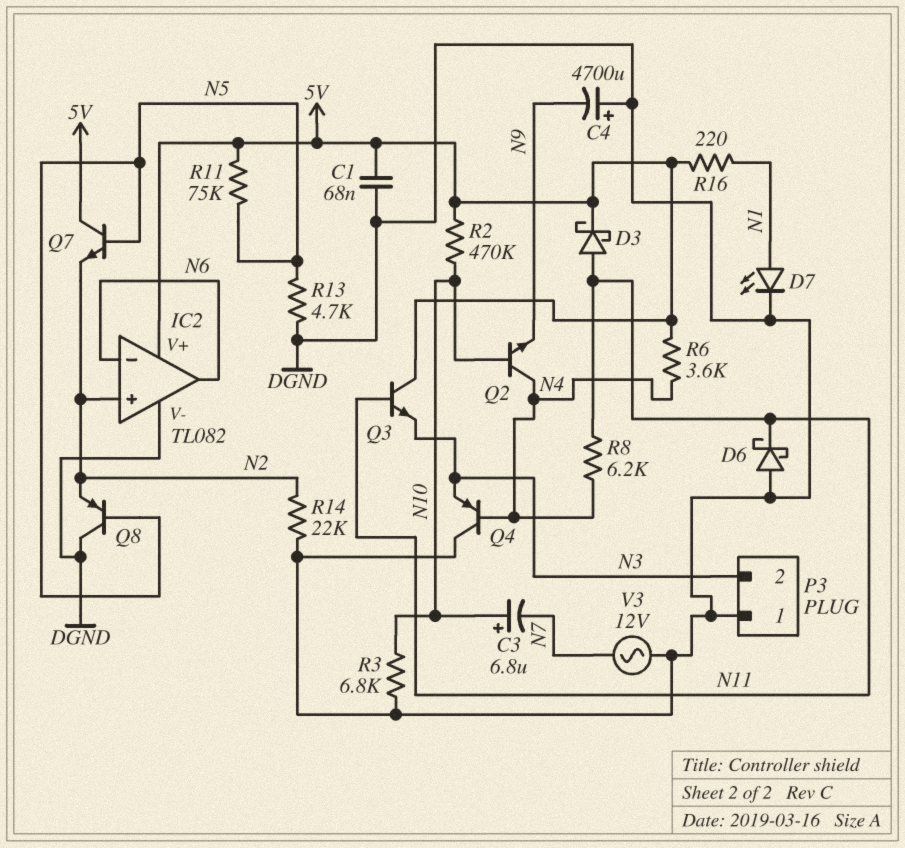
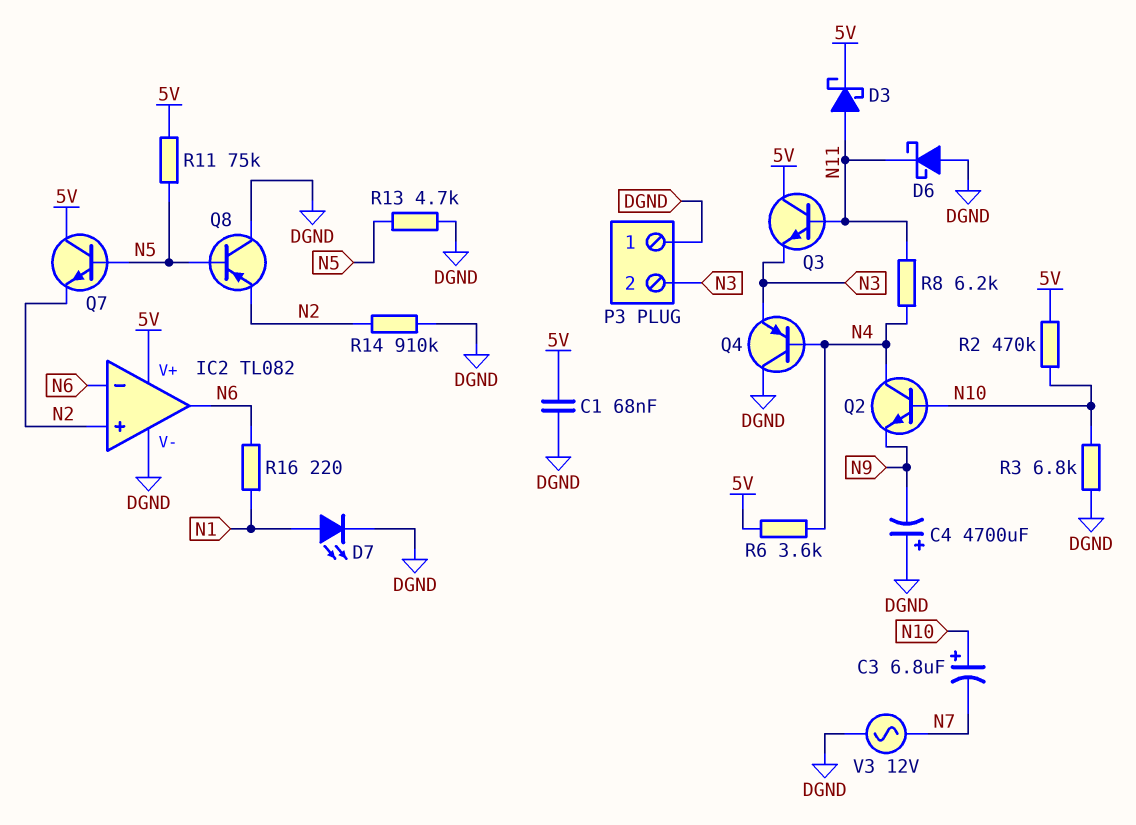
R14: 22k (DGND, N2) -> 910k (DGND, N2)
R16: 220 (5V, N1) -> 220 (N1, N6)

